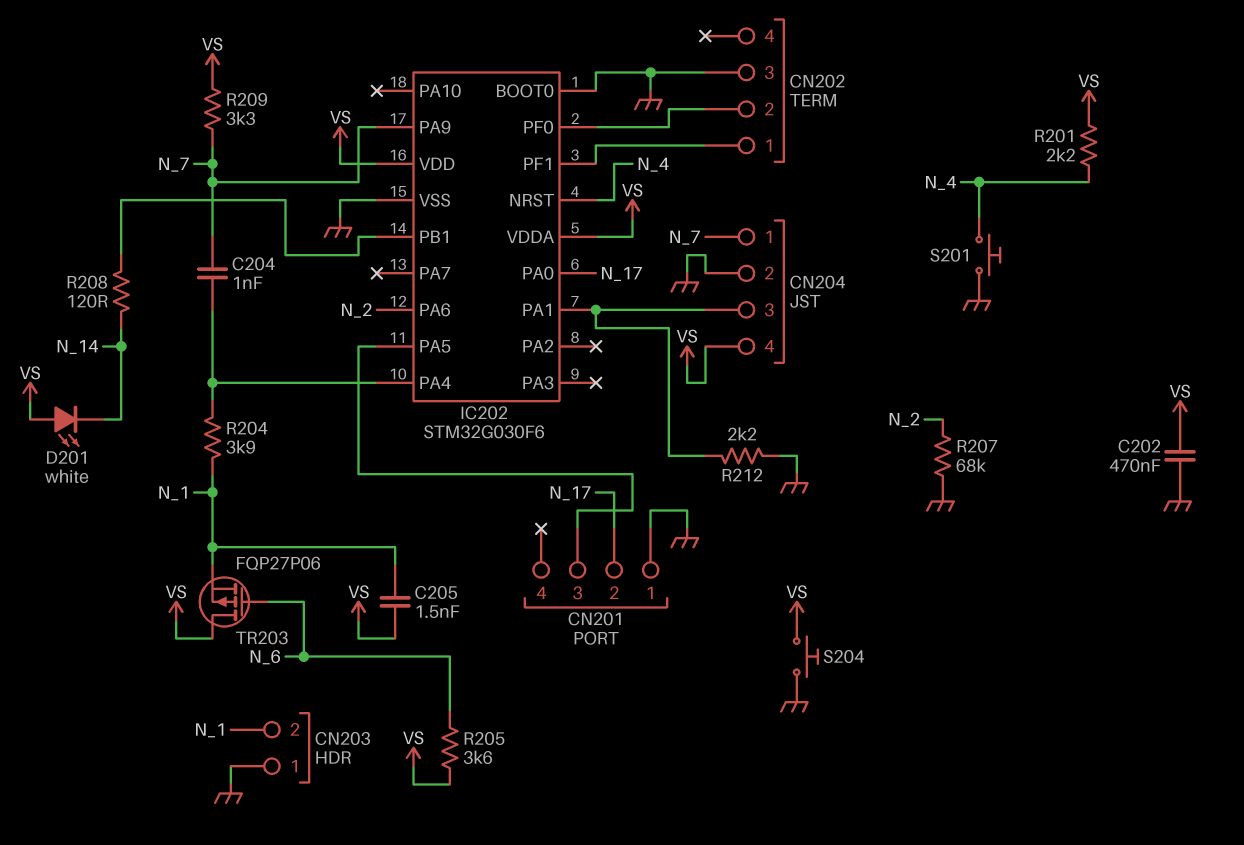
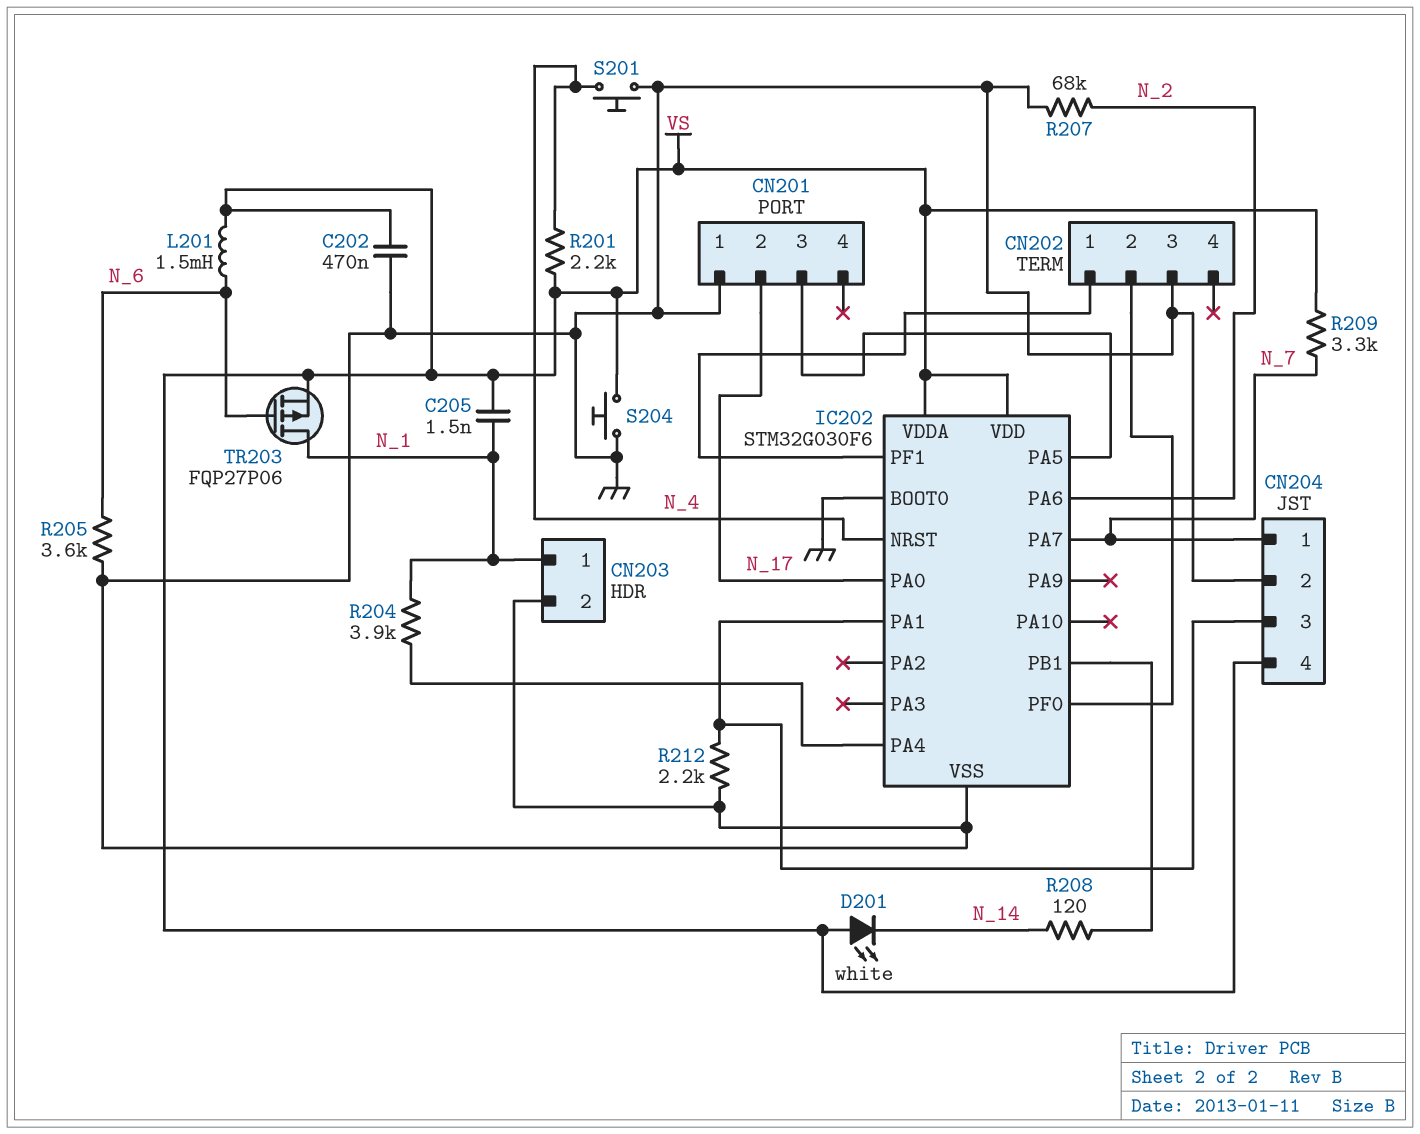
C204: 1nF (IC202/PA4, N_7) -> none
CN203 pin 1: GND -> N_1
CN203 pin 2: N_1 -> GND
IC202 pin PA7: none -> N_7
IC202 pin PA9: N_7 -> none
L201: none -> 1.5mH (N_6, VS)
R205: 3.6k (N_6, VS) -> 3.6k (GND, N_6)
TR203: PMOS FQP27P06 (G N_6, D VS, S N_1) -> PMOS FQP27P06 (G N_6, D N_1, S VS)

